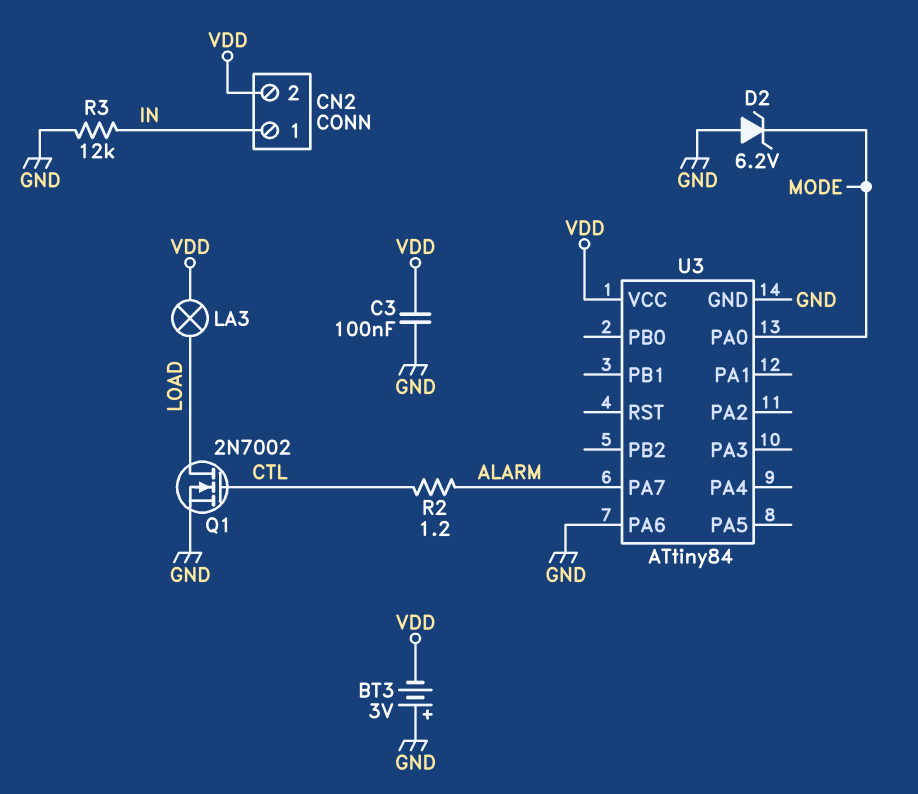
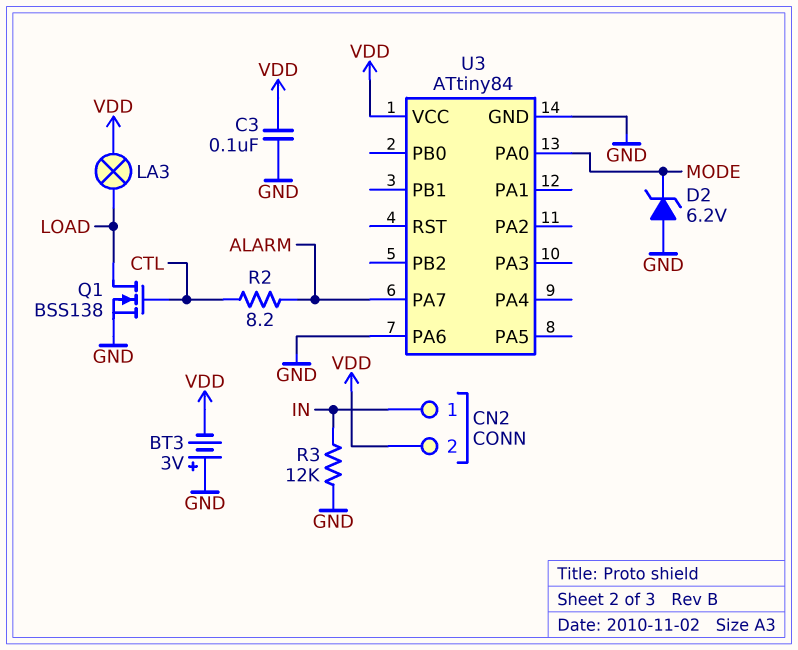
Q1: NMOS 2N7002 (G CTL, D LOAD, S GND) -> NMOS BSS138 (G CTL, D LOAD, S GND)
R2: 1.2 (ALARM, CTL) -> 8.2 (ALARM, CTL)

